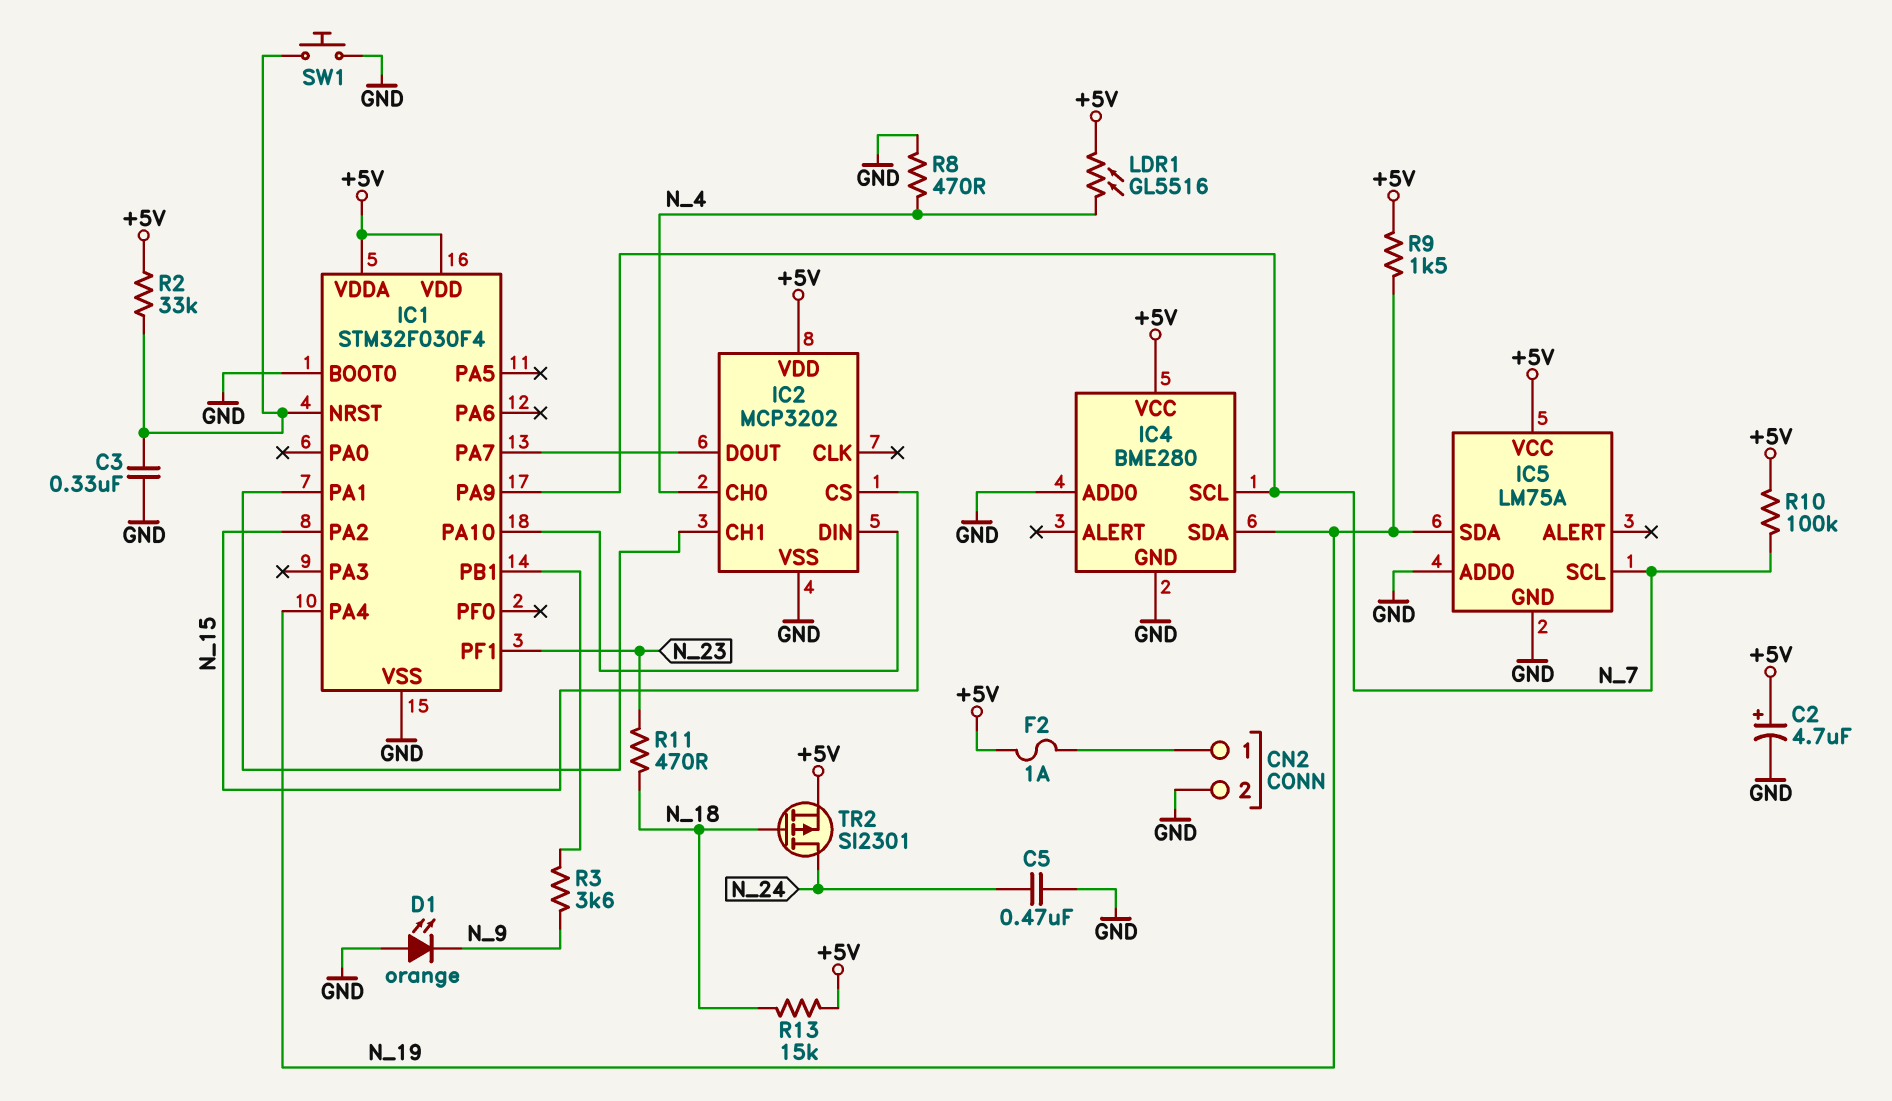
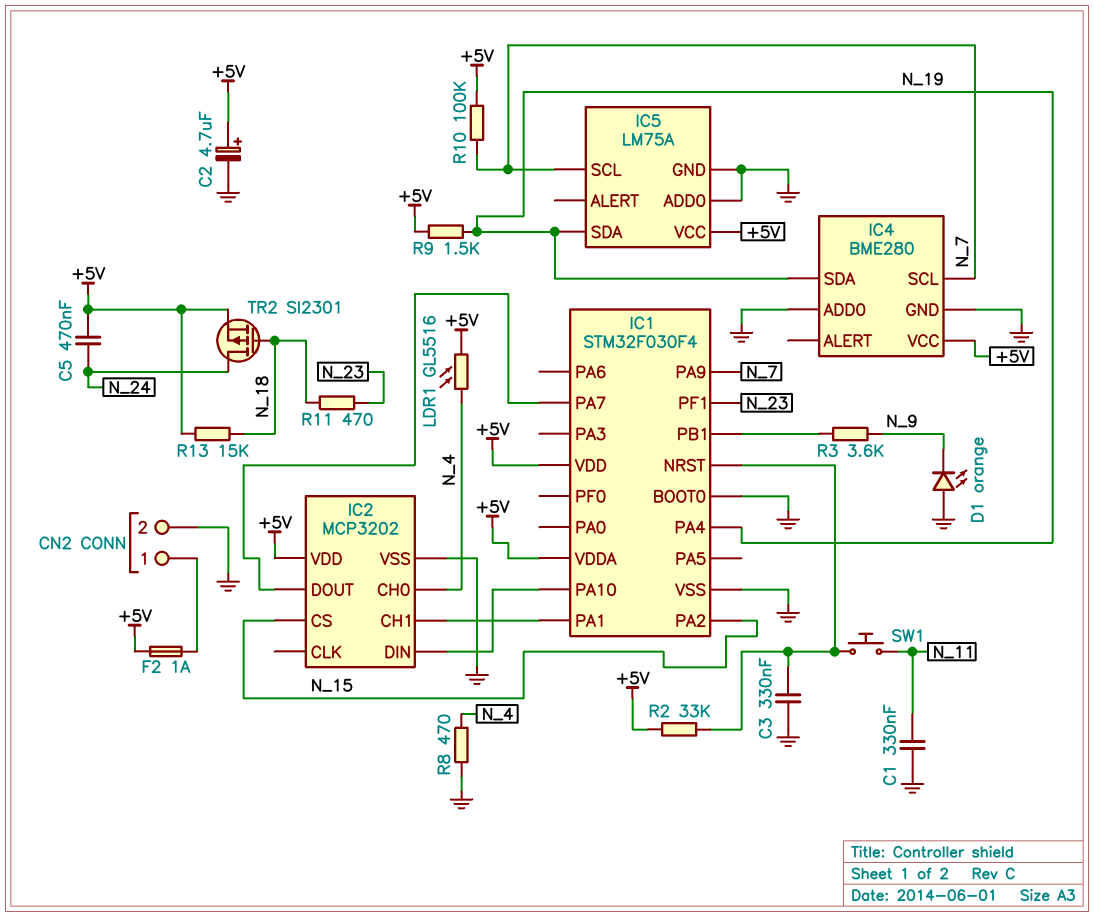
C1: none -> 330nF (GND, N_11)
C5: 470nF (GND, N_24) -> 470nF (+5V, N_24)
SW1: button (GND, IC1/NRST) -> button (IC1/NRST, N_11)

